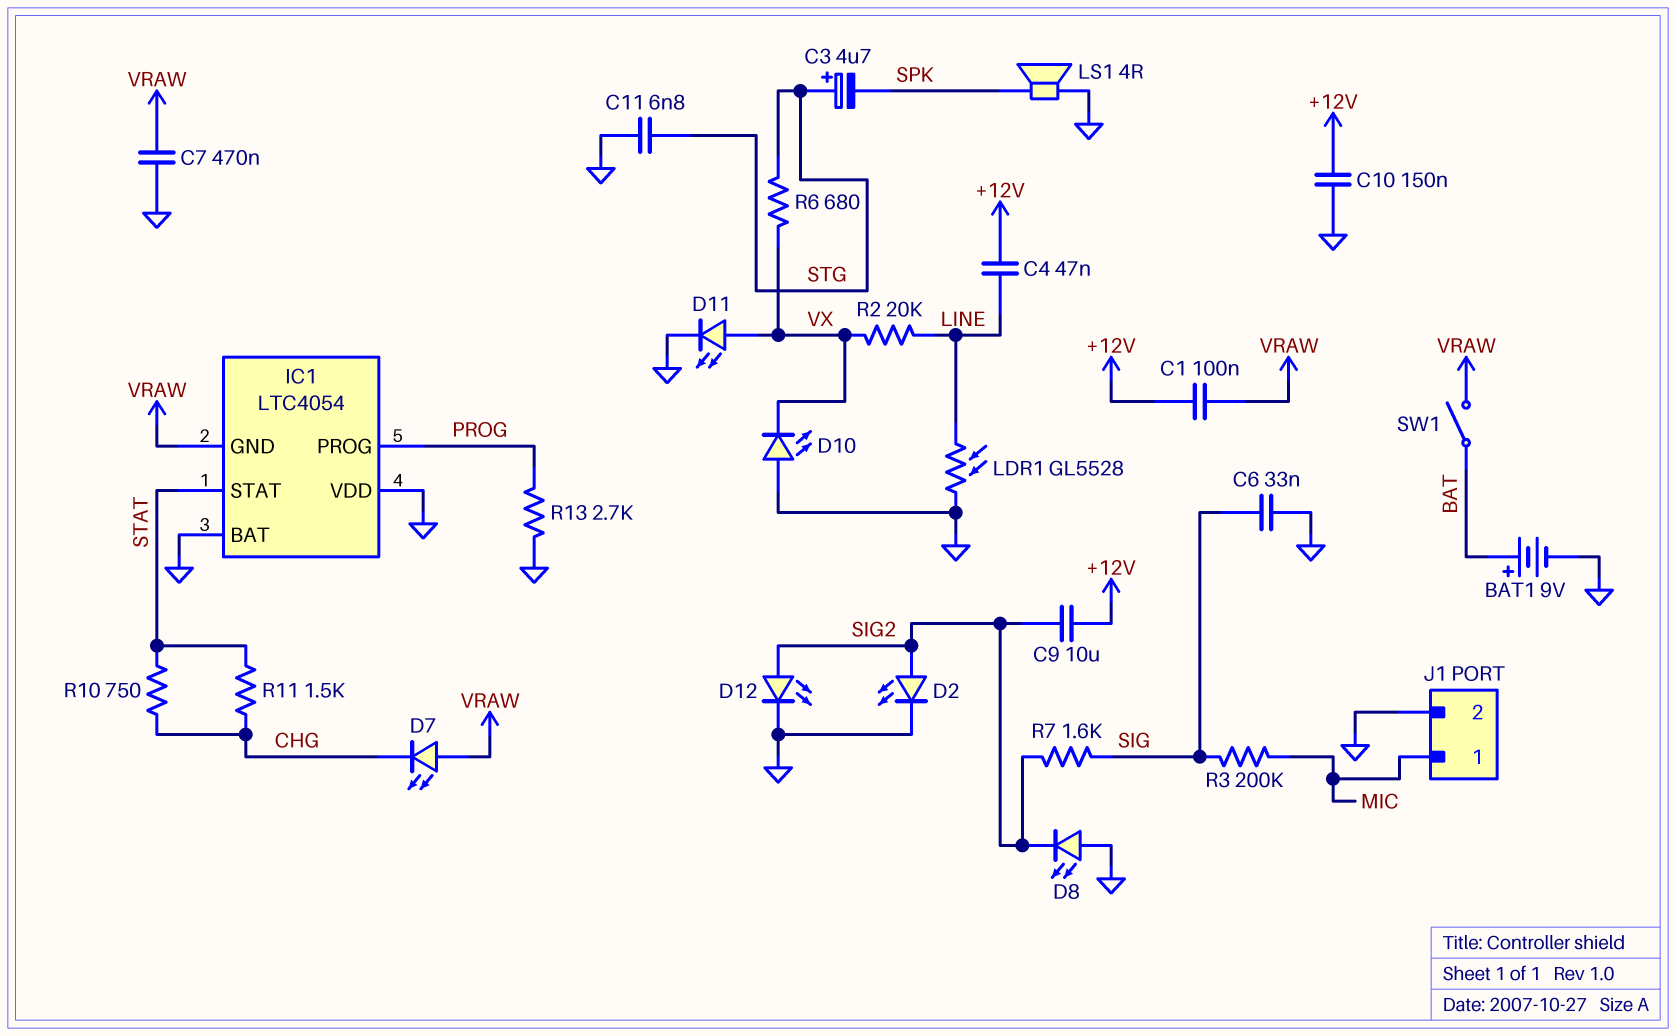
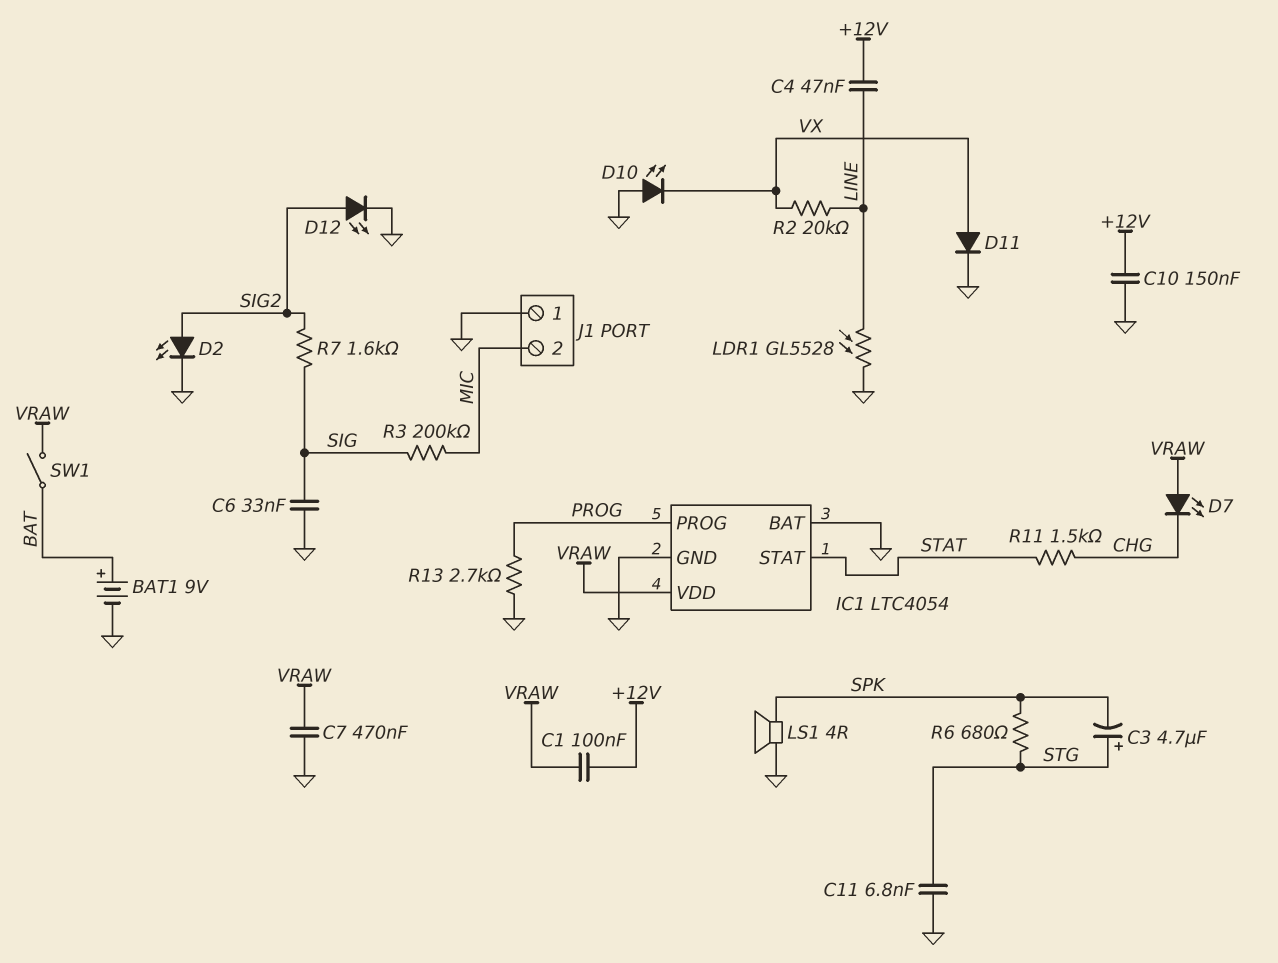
C9: 10uF (+12V, SIG2) -> none
D8: LED (A GND, K SIG2) -> none
D11: LED (A VX, K GND) -> diode (A VX, K GND)
IC1 pin GND: VRAW -> GND
IC1 pin VDD: GND -> VRAW
J1 pin 1: MIC -> GND
J1 pin 2: GND -> MIC
R6: 680 (STG, VX) -> 680 (SPK, STG)
R10: 750 (CHG, STAT) -> none

